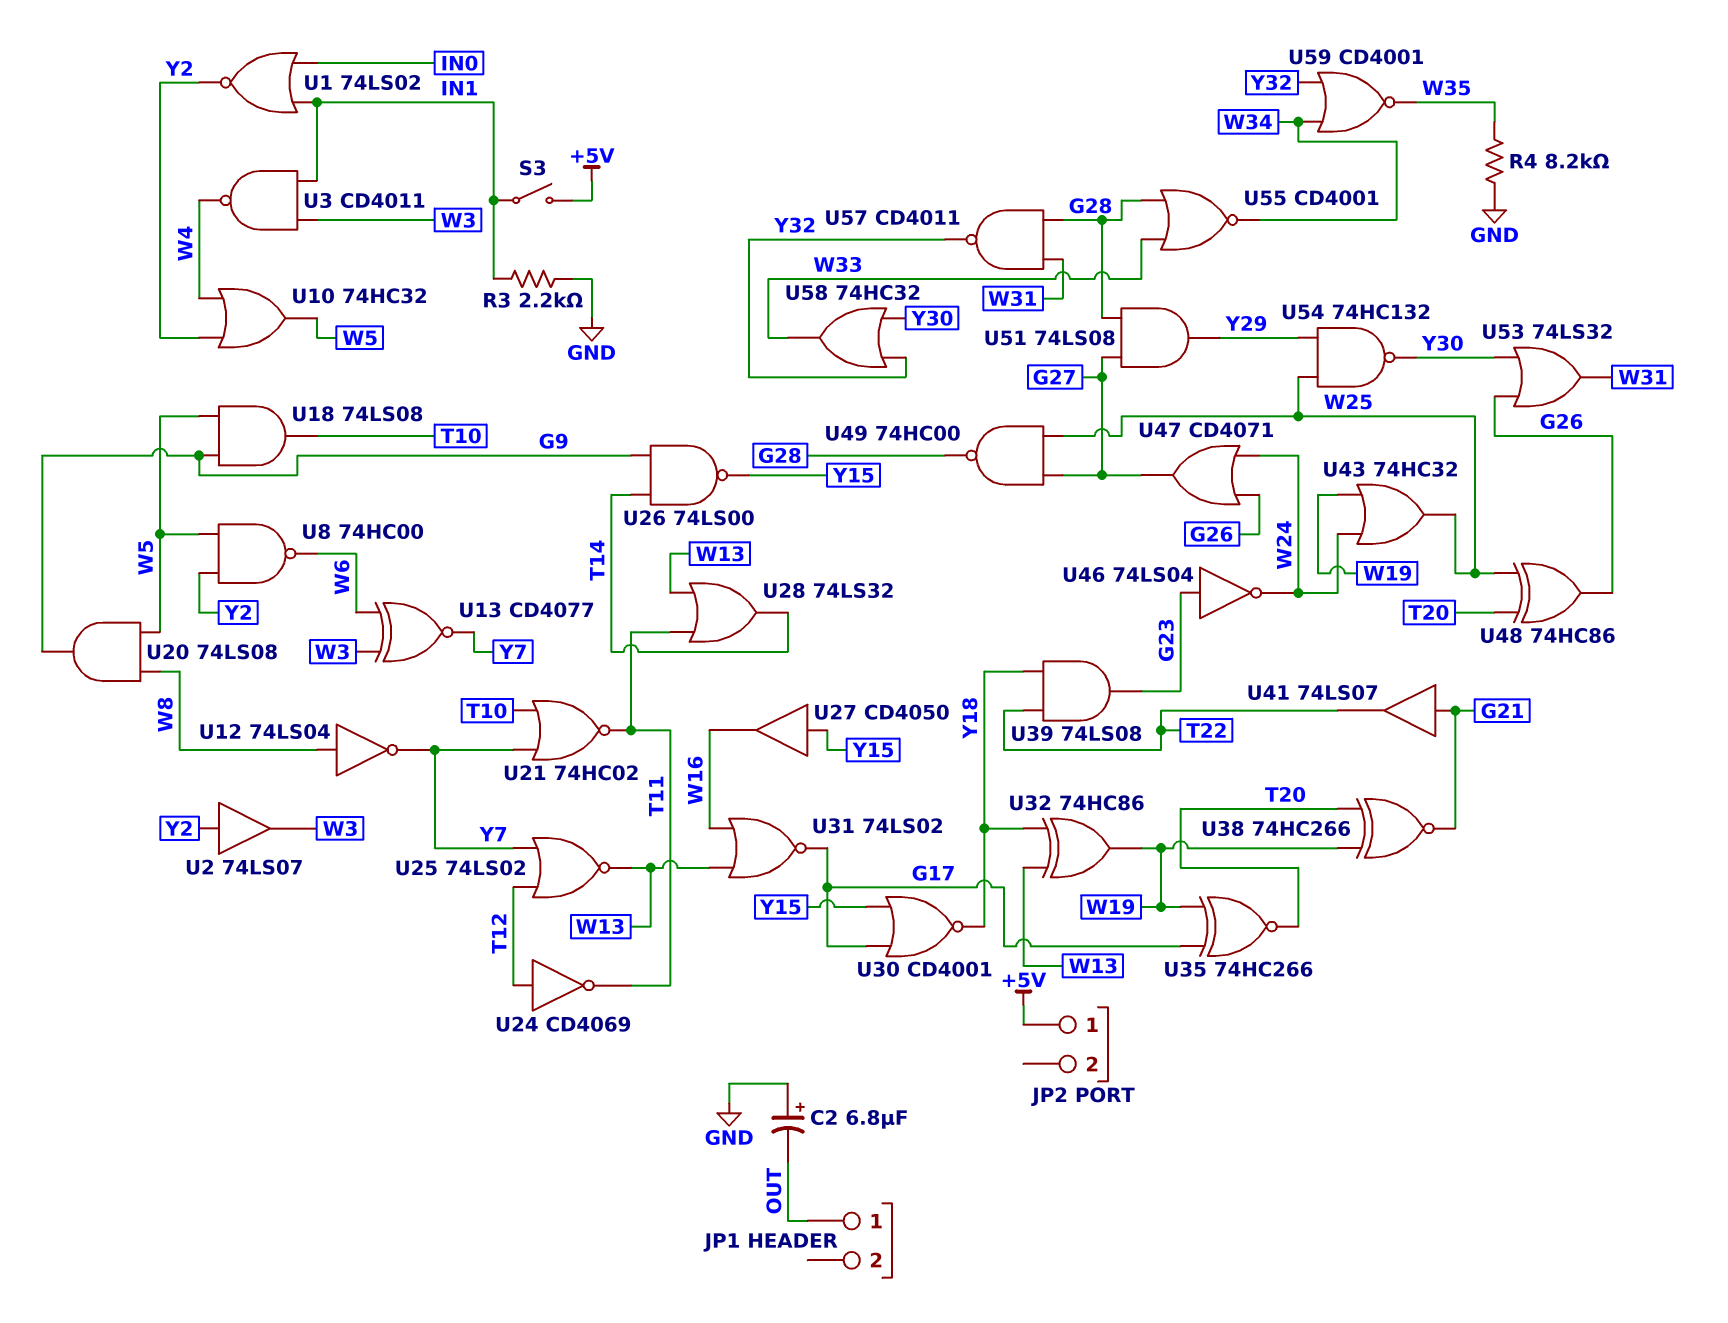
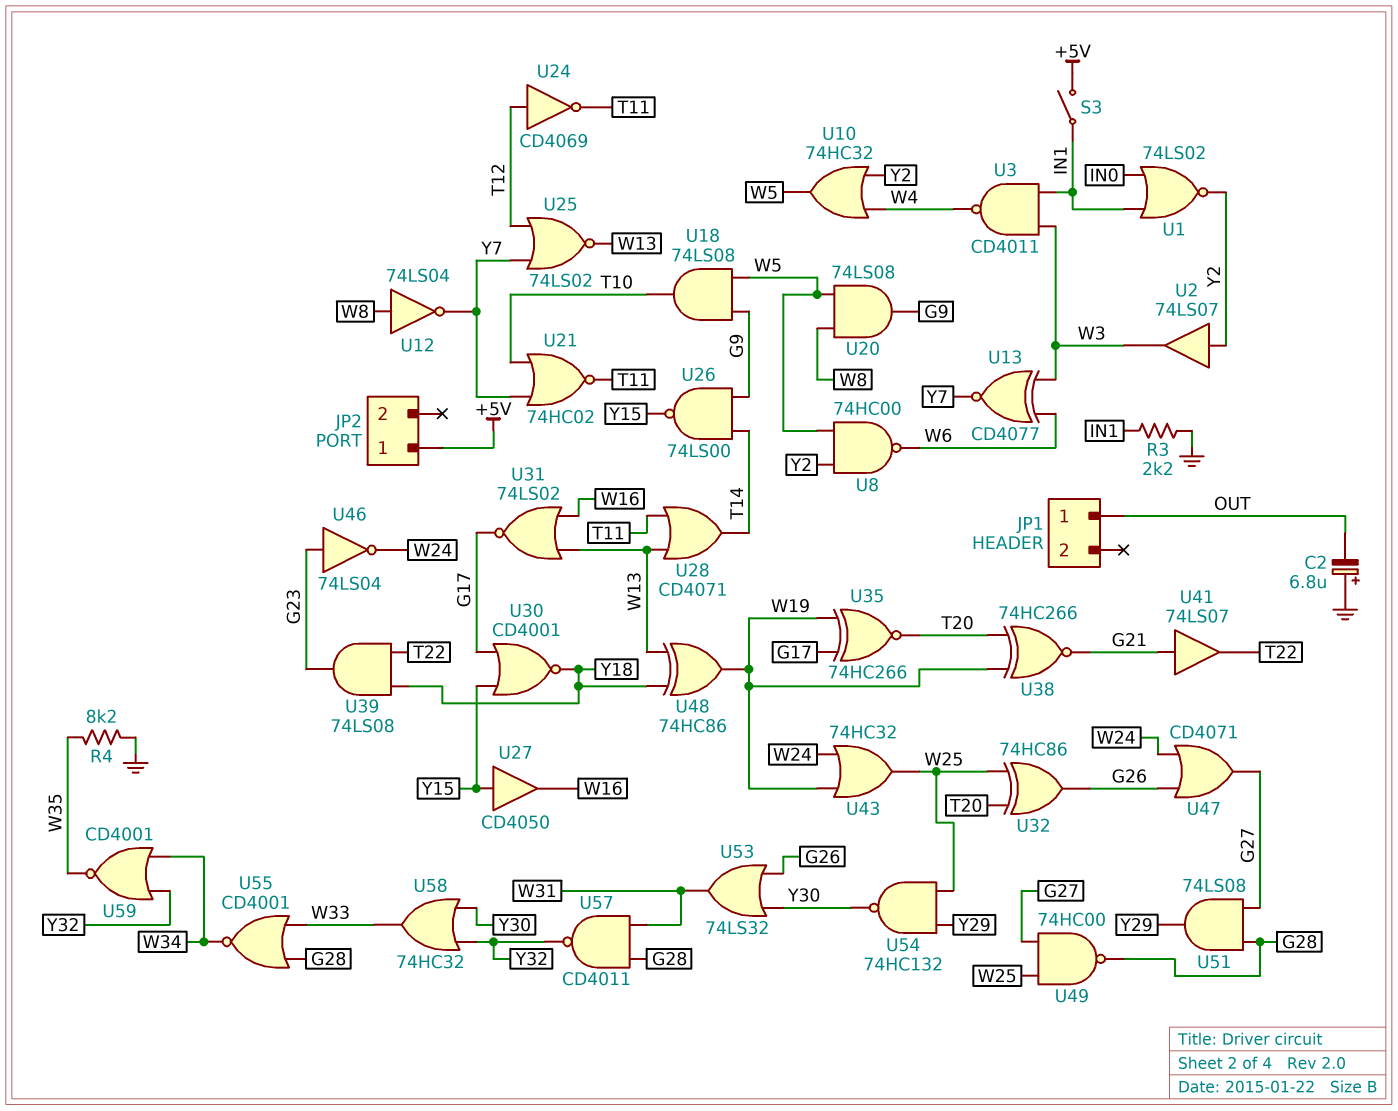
U28: OR 74LS32 (in T11, in W13, out T14) -> OR CD4071 (in T11, in W13, out T14)
U32: XOR 74HC86 (in W13, in Y18, out W19) -> XOR 74HC86 (in T20, in W25, out G26)
U48: XOR 74HC86 (in T20, in W25, out G26) -> XOR 74HC86 (in W13, in Y18, out W19)

